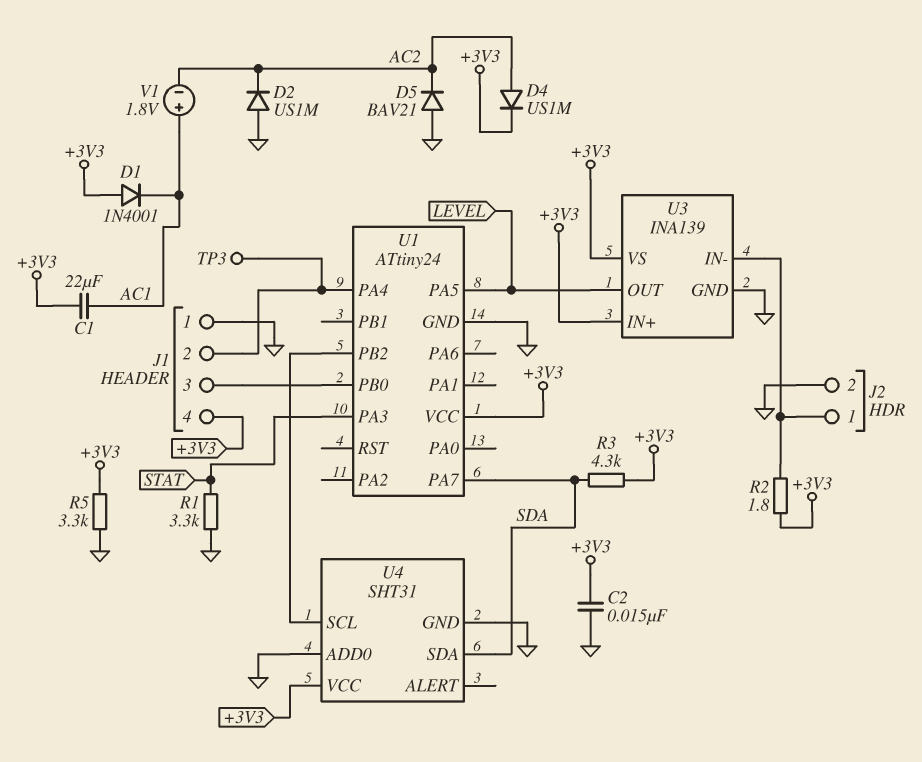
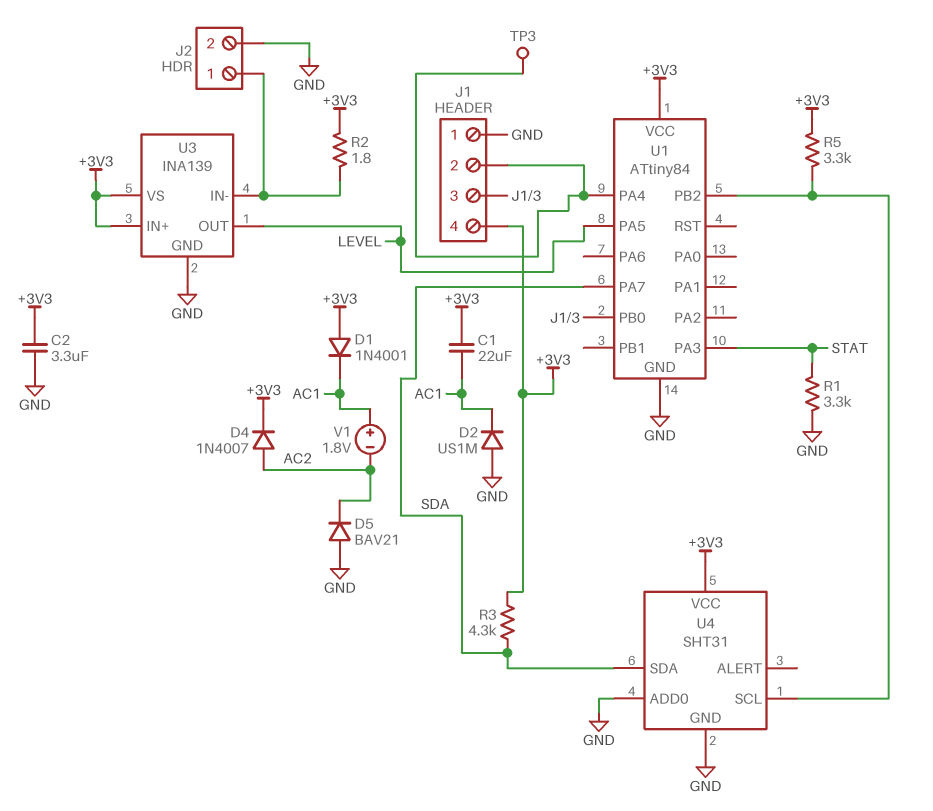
C2: 15nF (+3V3, GND) -> 3.3uF (+3V3, GND)
D2: diode US1M (A GND, K AC2) -> diode US1M (A GND, K AC1)
D4: diode US1M (A AC2, K +3V3) -> diode 1N4007 (A AC2, K +3V3)
R5: 3.3k (+3V3, GND) -> 3.3k (+3V3, U1/PB2)
U1: ATtiny24 -> ATtiny84

